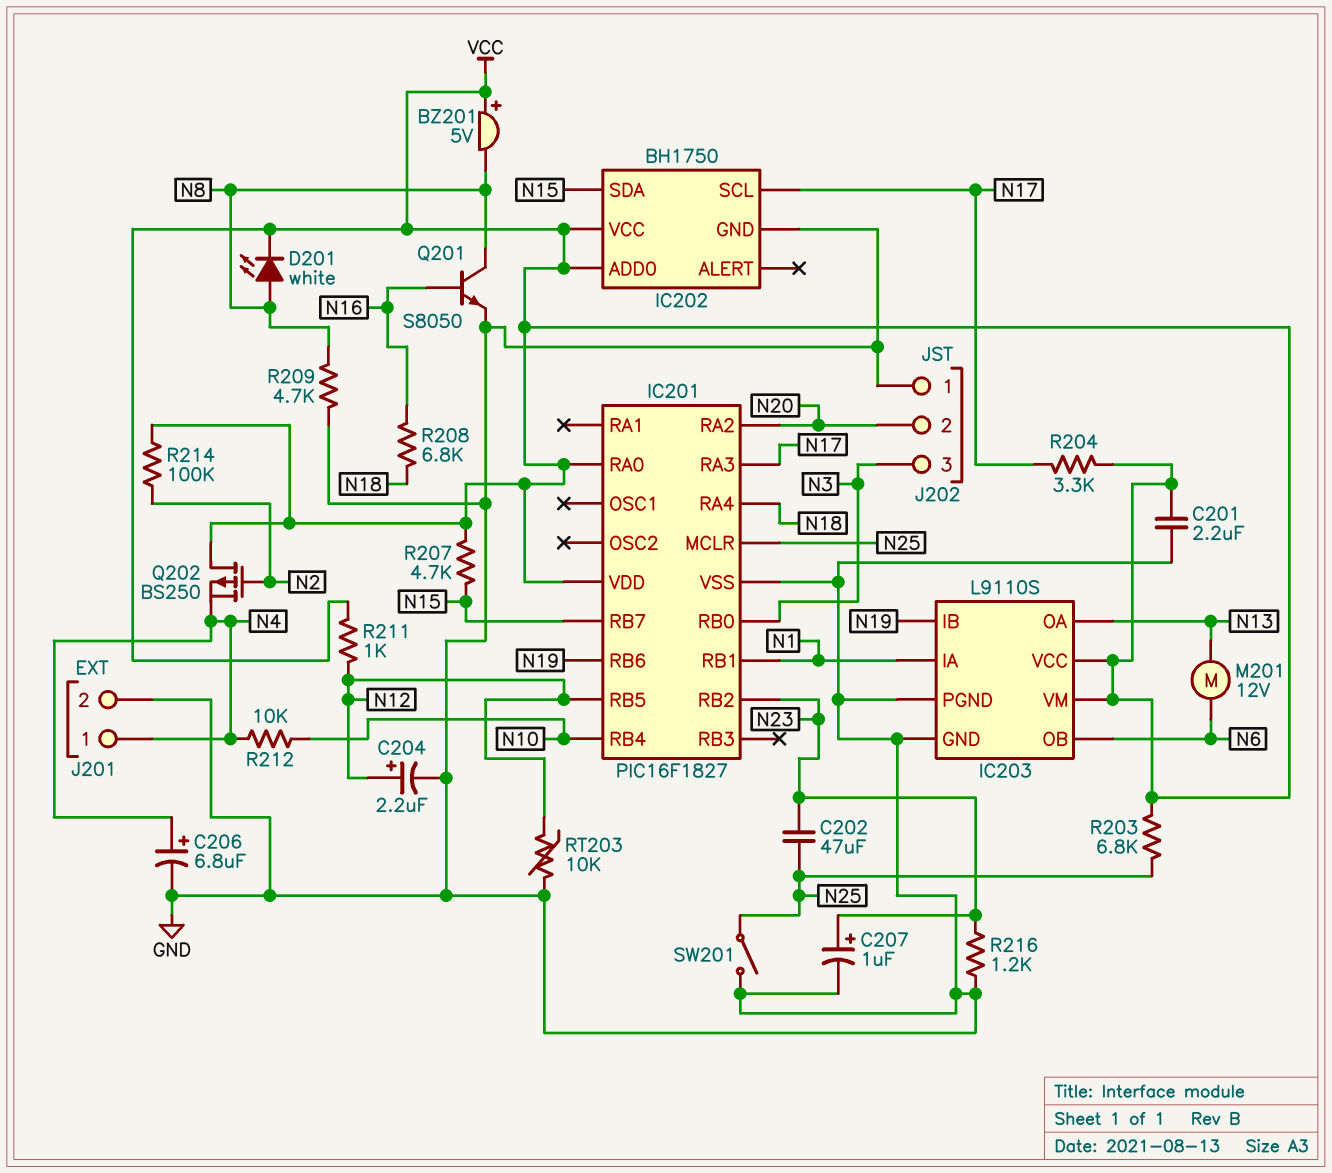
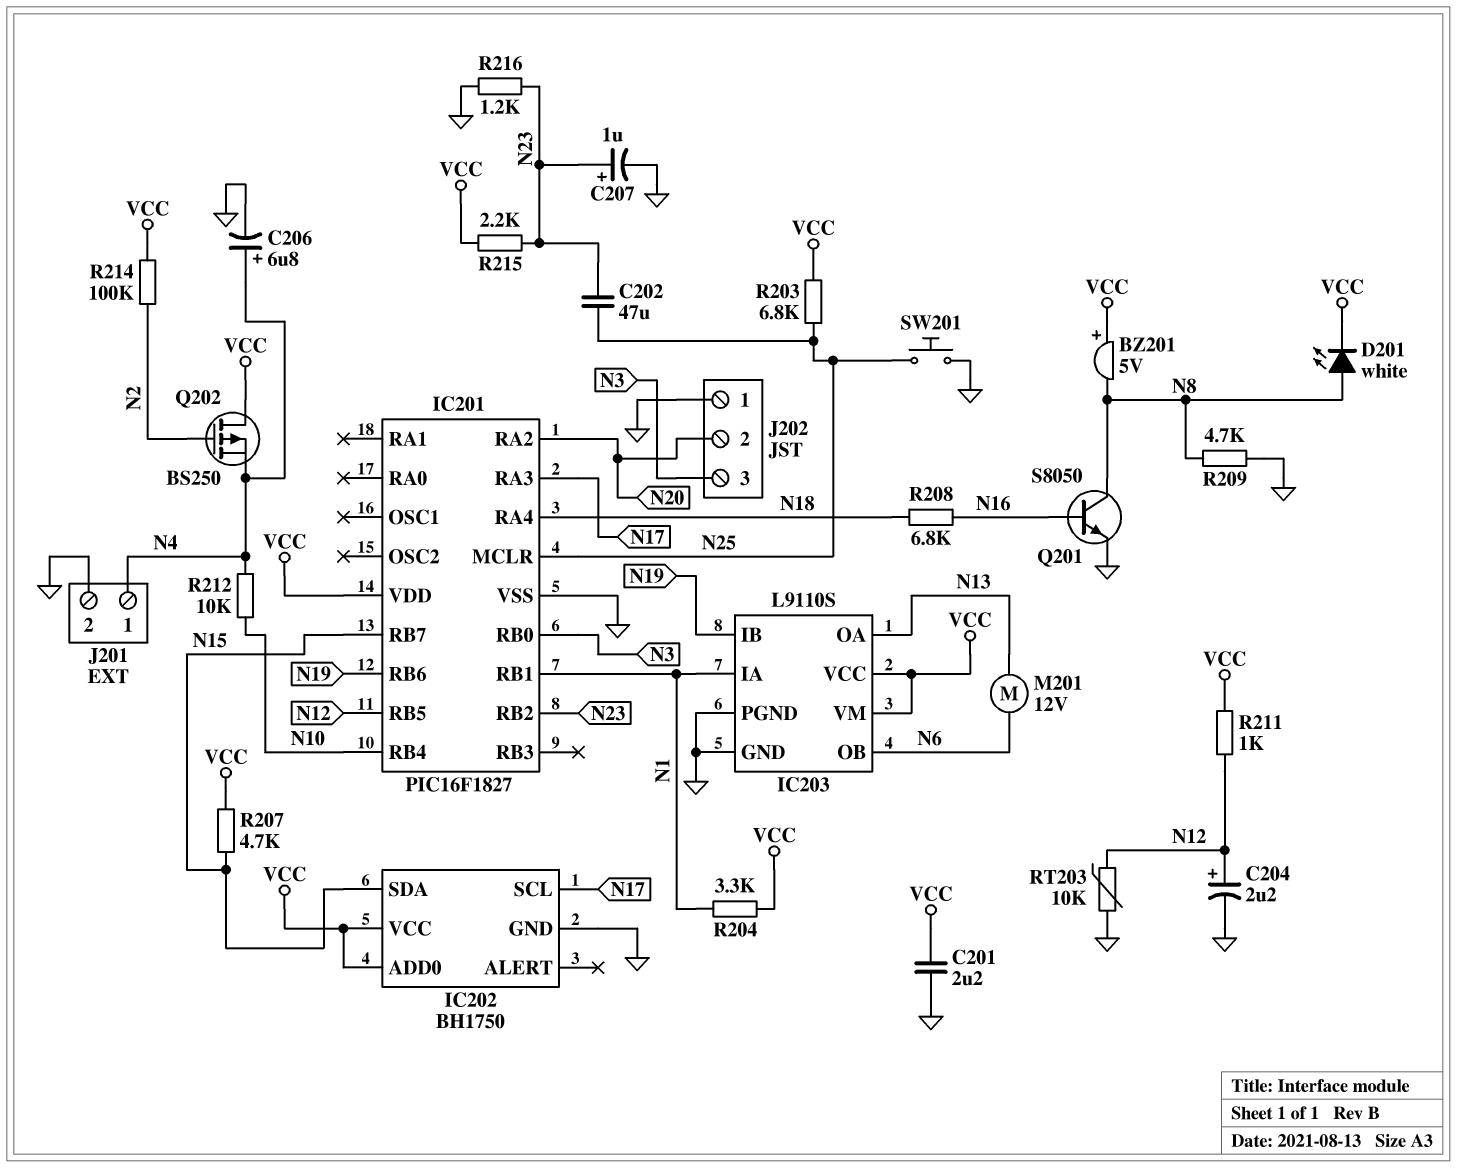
IC201 pin RA0: VCC -> none
R204: 3.3k (N17, VCC) -> 3.3k (N1, VCC)
R215: none -> 2.2k (N23, VCC)
SW201: switch (GND, N25) -> button (GND, N25)

